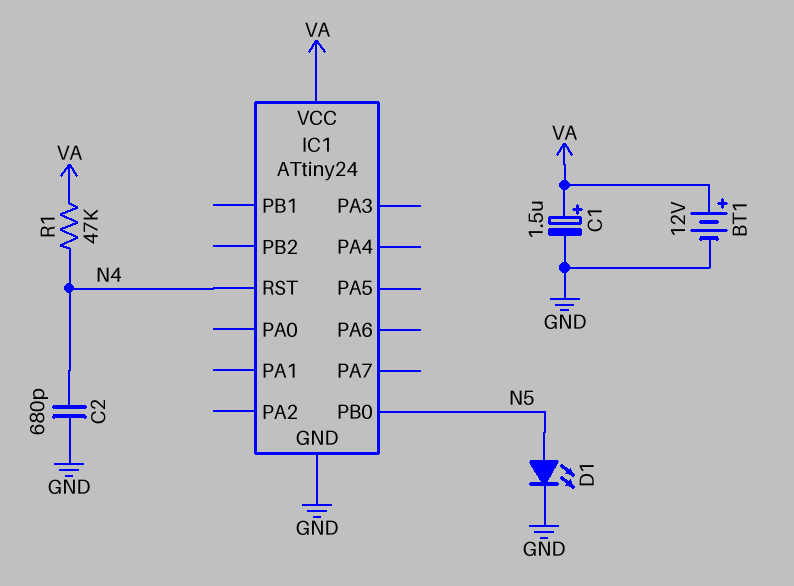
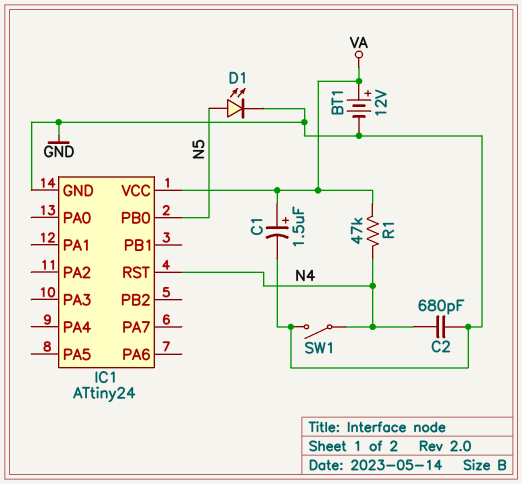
SW1: none -> switch (GND, N4)

